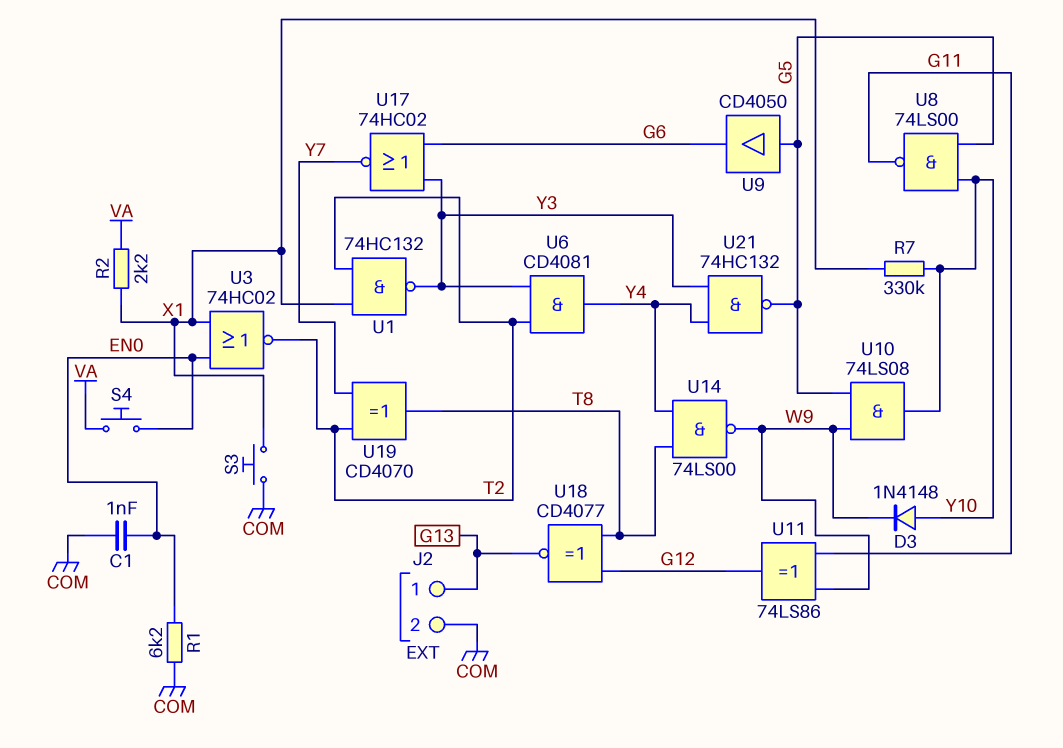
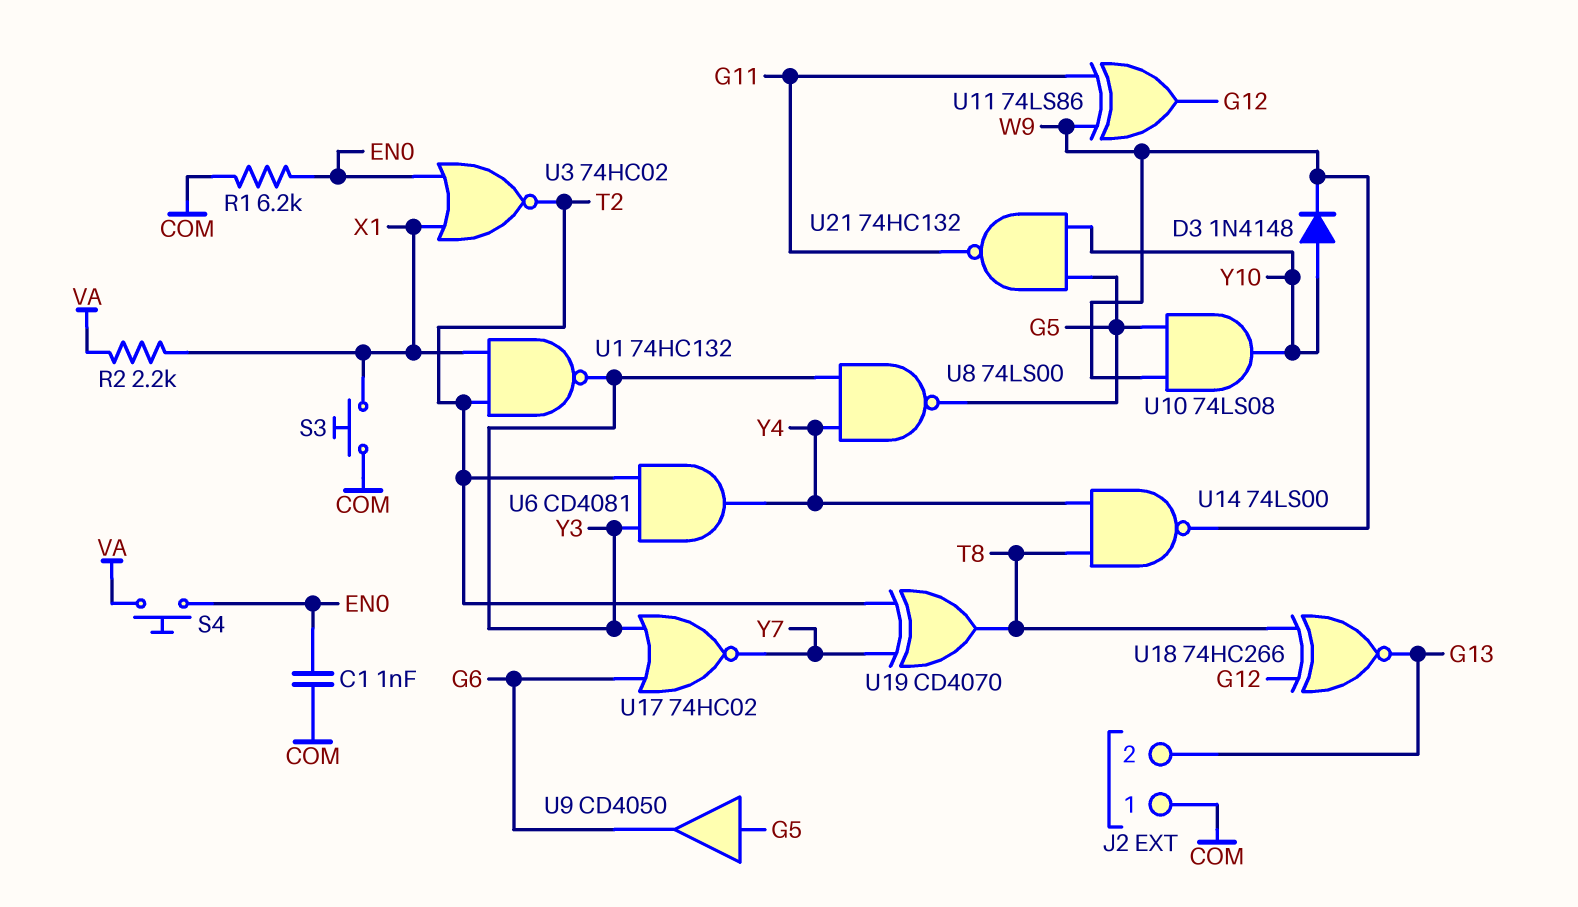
J2 pin 1: G13 -> COM
J2 pin 2: COM -> G13
R7: 330k (X1, Y10) -> none
U8: NAND 74LS00 (in G5, in Y10, out G11) -> NAND 74LS00 (in Y3, in Y4, out G5)
U18: XNOR CD4077 (in G12, in T8, out G13) -> XNOR 74HC266 (in G12, in T8, out G13)
U21: NAND 74HC132 (in Y3, in Y4, out G5) -> NAND 74HC132 (in G5, in Y10, out G11)

